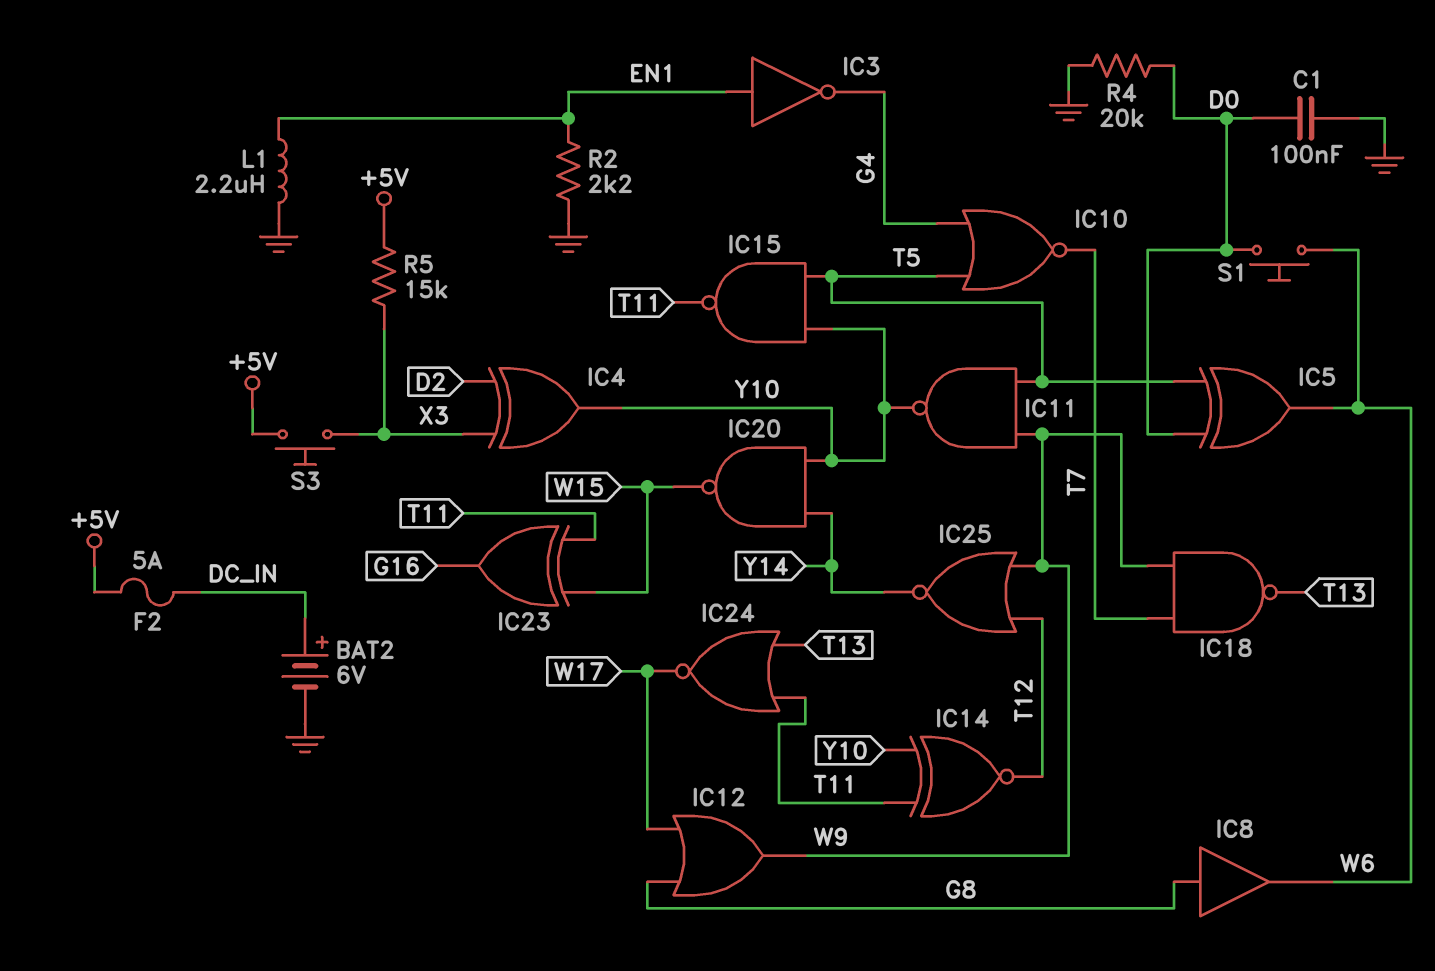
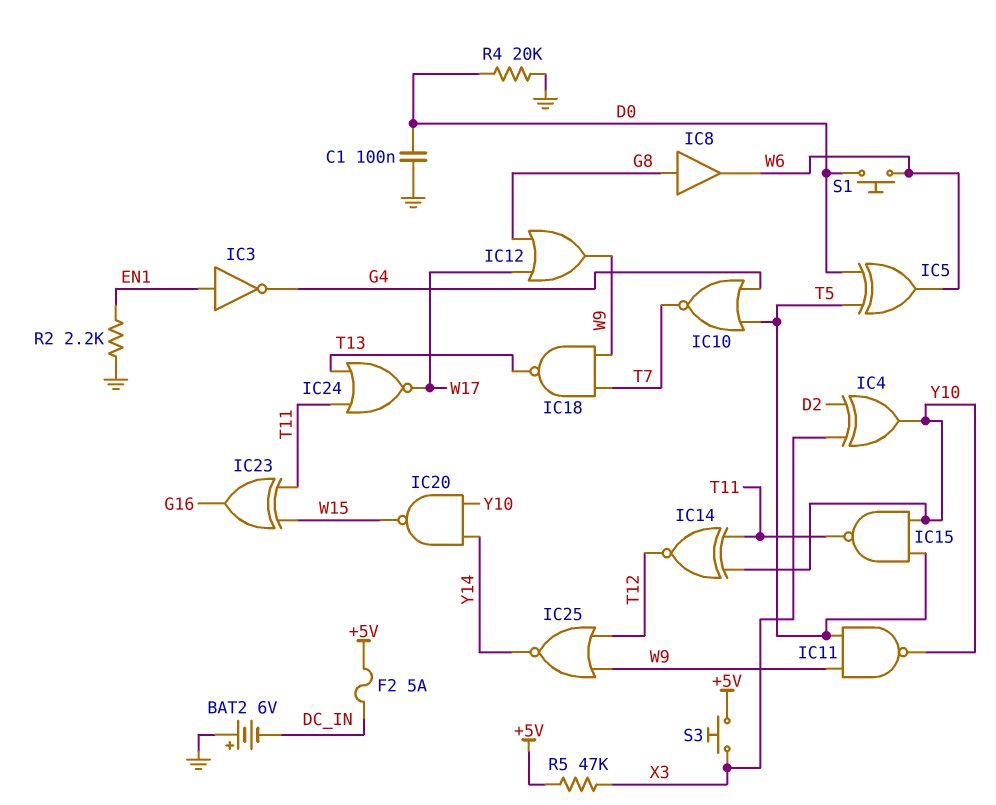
BAT2: 6V (plus DC_IN, minus GND) -> 6V (plus GND, minus DC_IN)
L1: 2.2uH (EN1, GND) -> none
R5: 15k (+5V, X3) -> 47k (+5V, X3)

